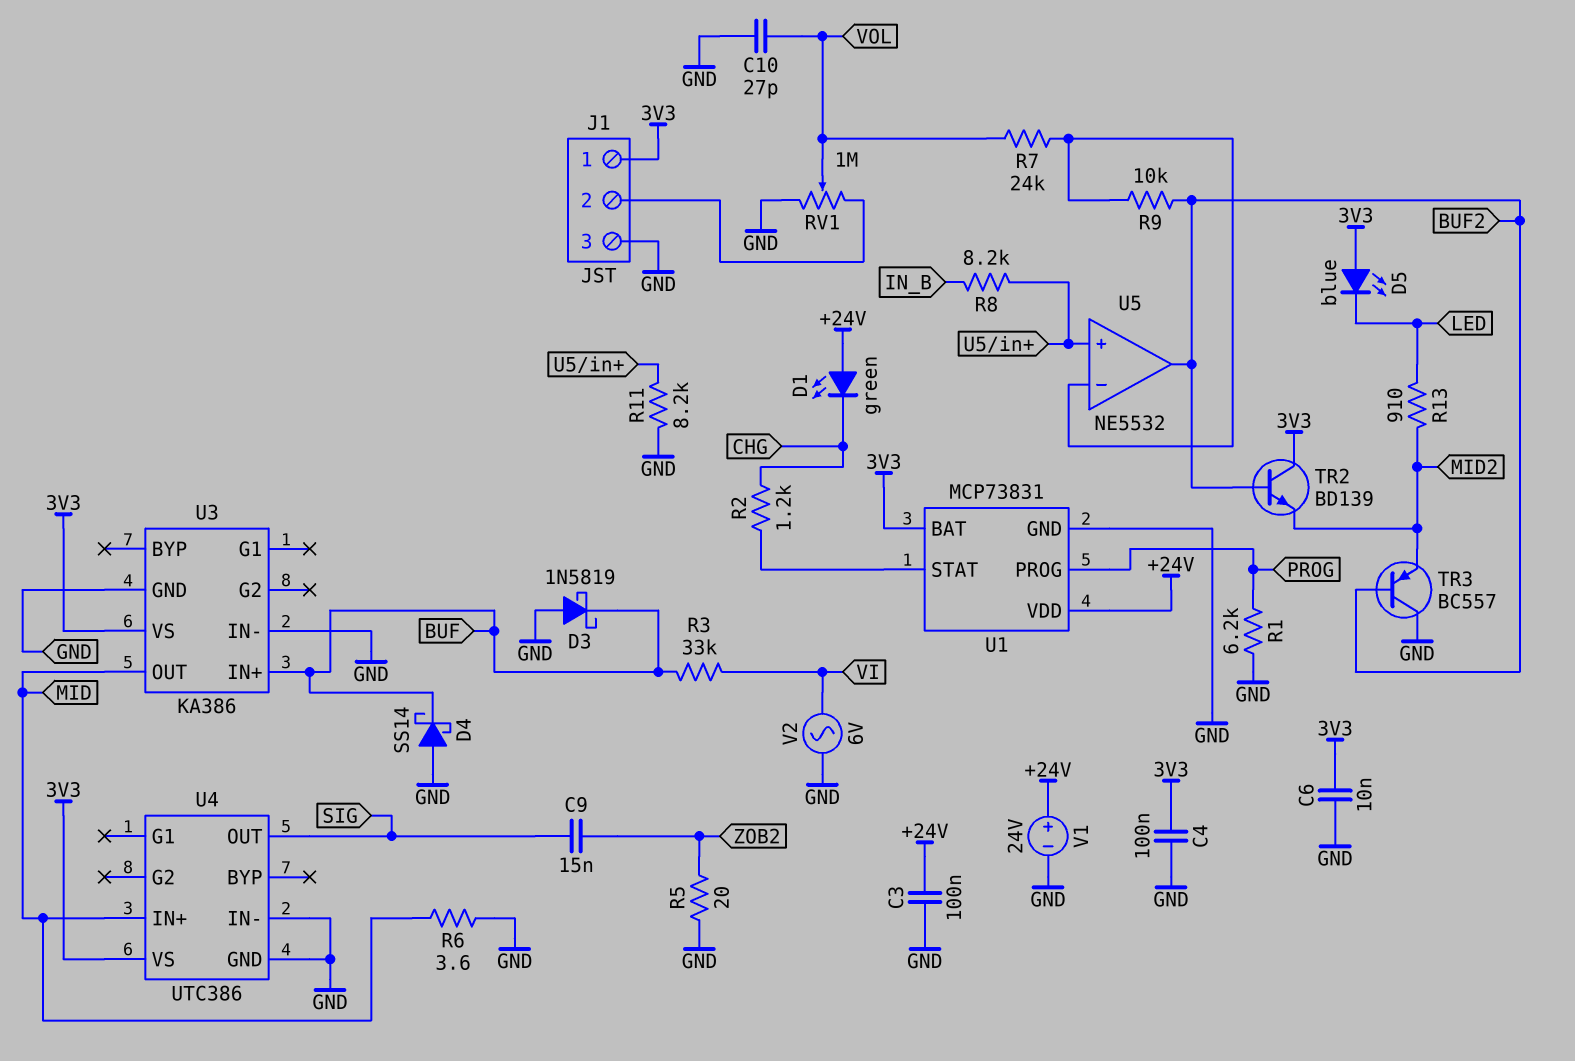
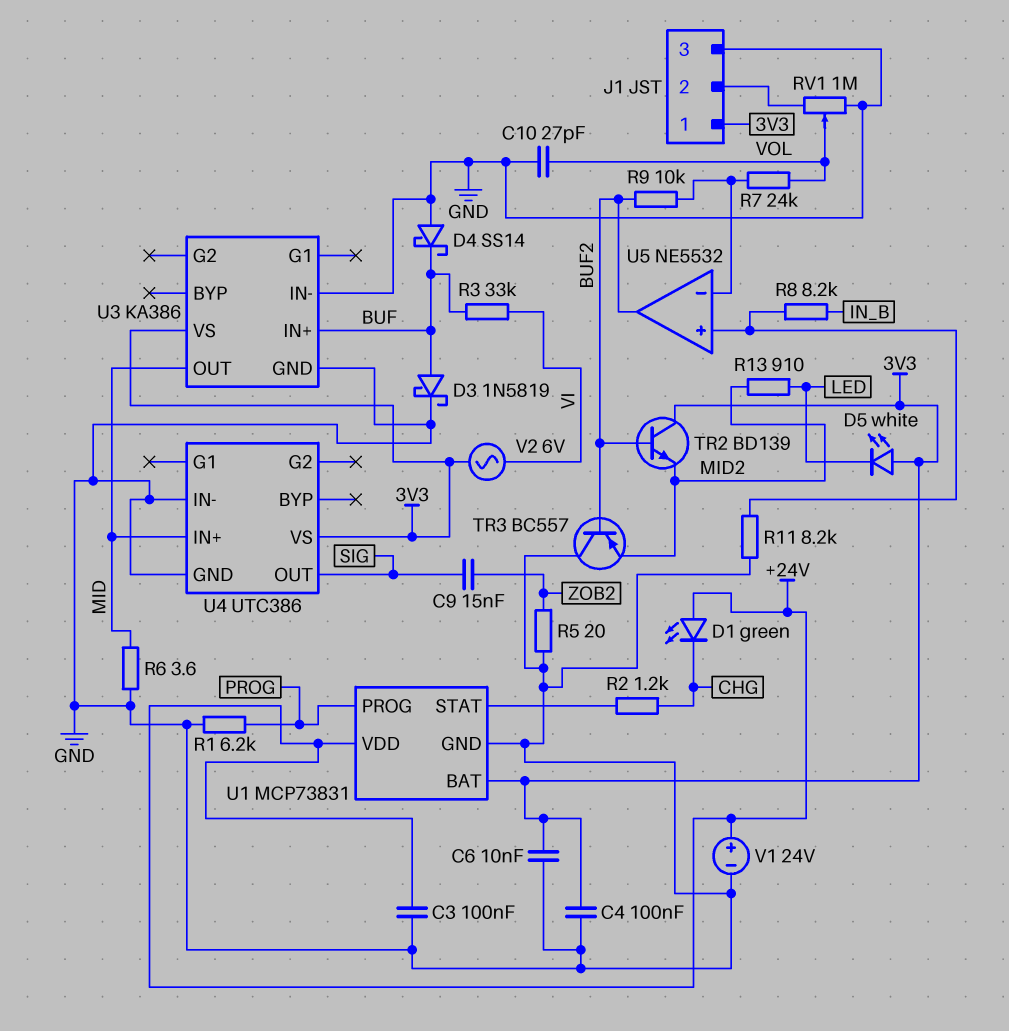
D3: schottky 1N5819 (A GND, K BUF) -> schottky 1N5819 (A BUF, K GND)
D5: LED blue (A 3V3, K LED) -> LED white (A 3V3, K LED)
V2: AC 6V (GND, VI) -> AC 6V (3V3, VI)

